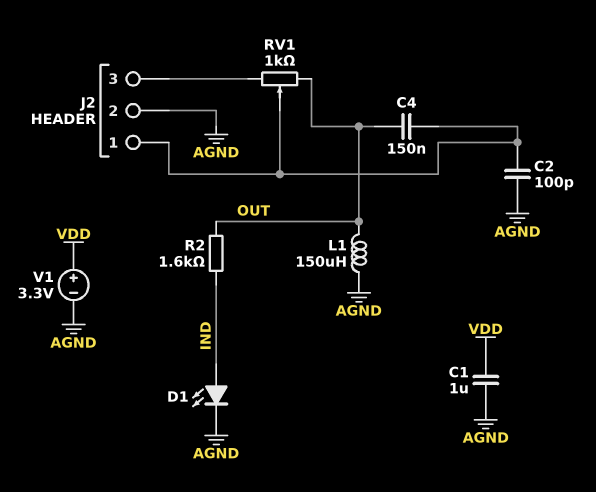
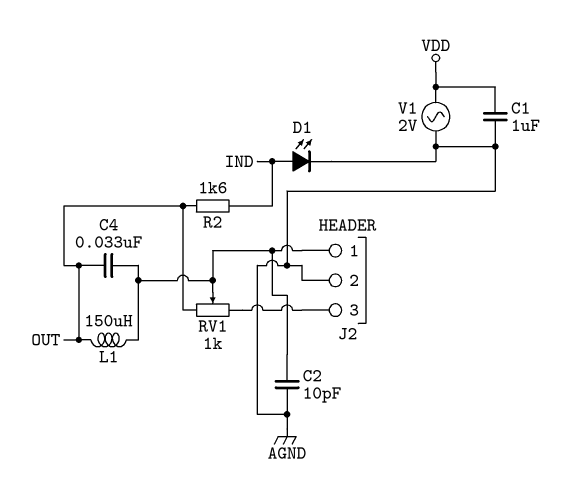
C2: 100pF (AGND, J2/1) -> 10pF (AGND, J2/1)
C4: 150nF (J2/1, OUT) -> 33nF (J2/1, OUT)
L1: 150uH (AGND, OUT) -> 150uH (J2/1, OUT)
V1: 3.3V (plus VDD, minus AGND) -> AC 2V (AGND, VDD)

